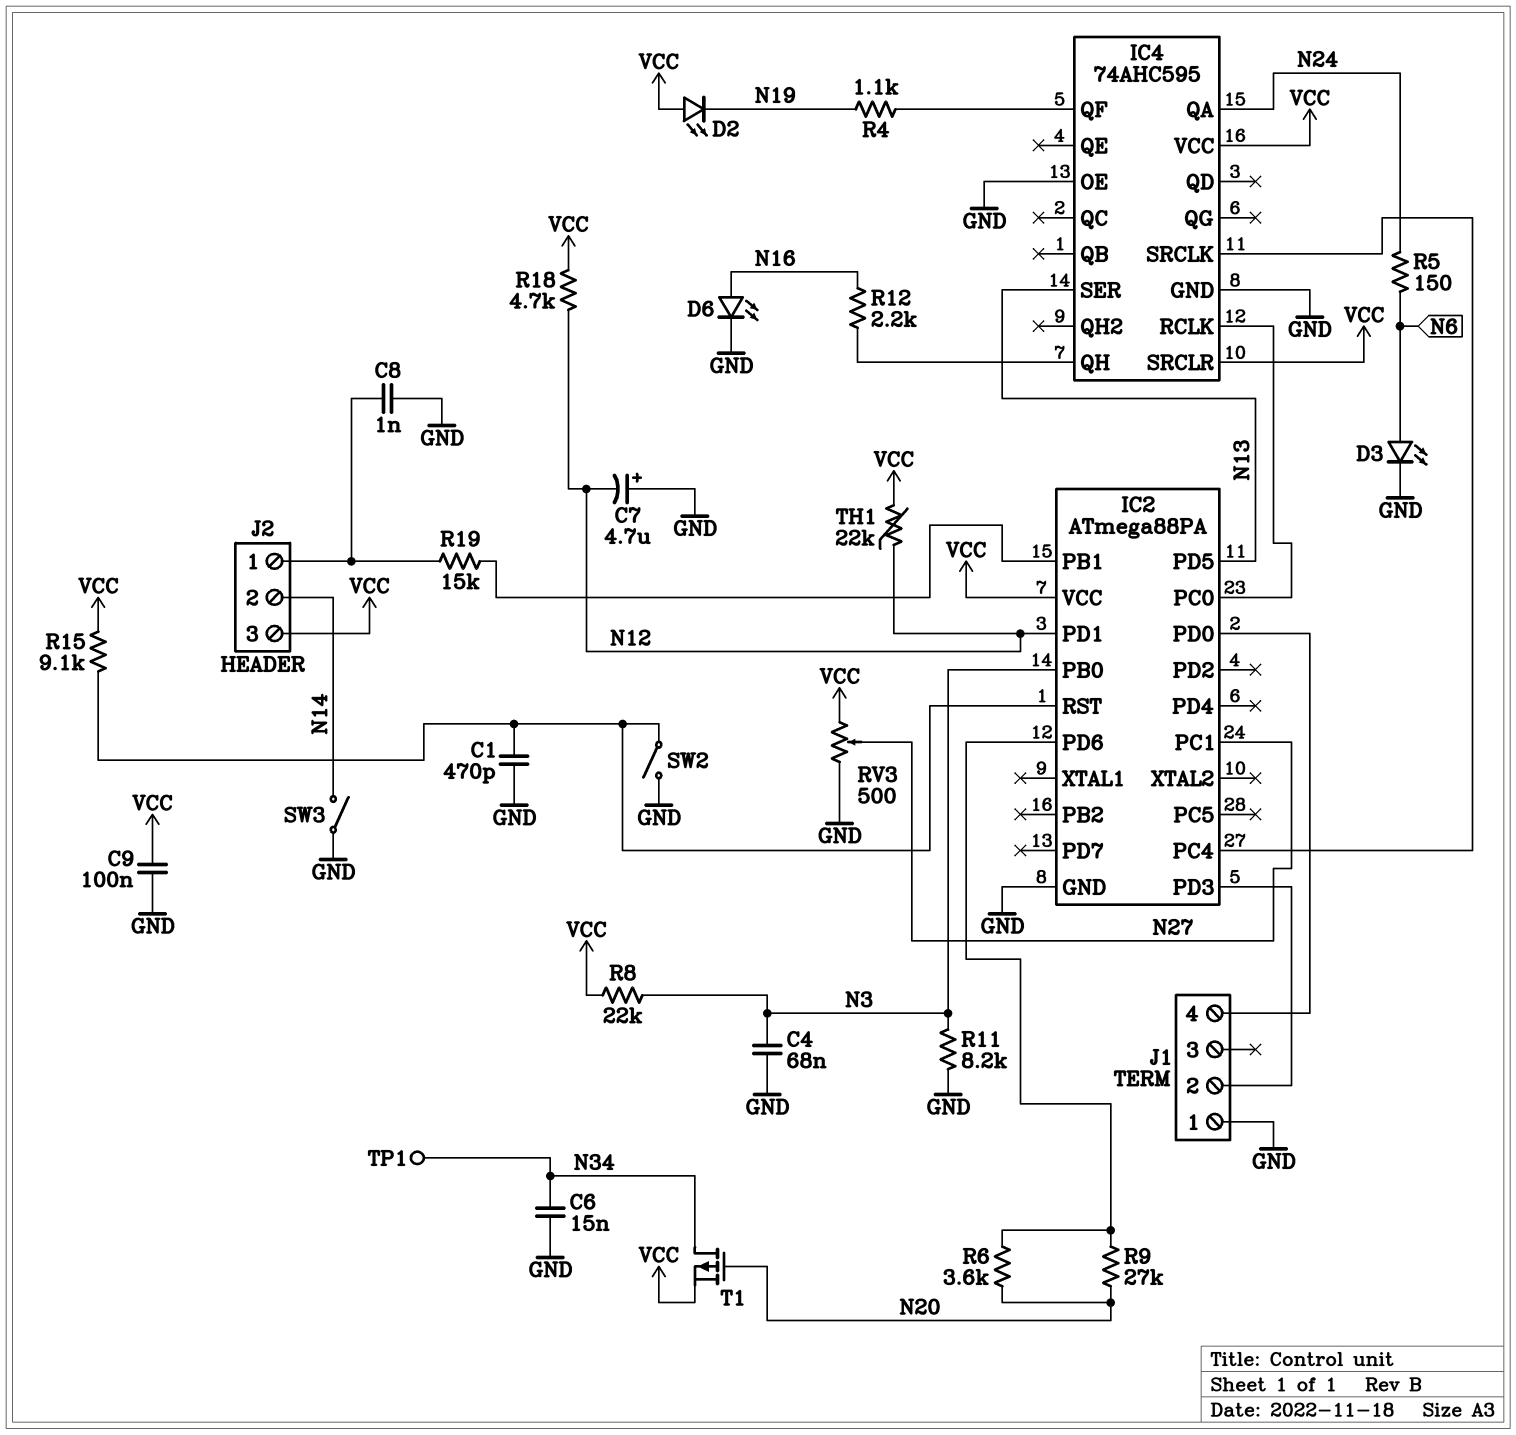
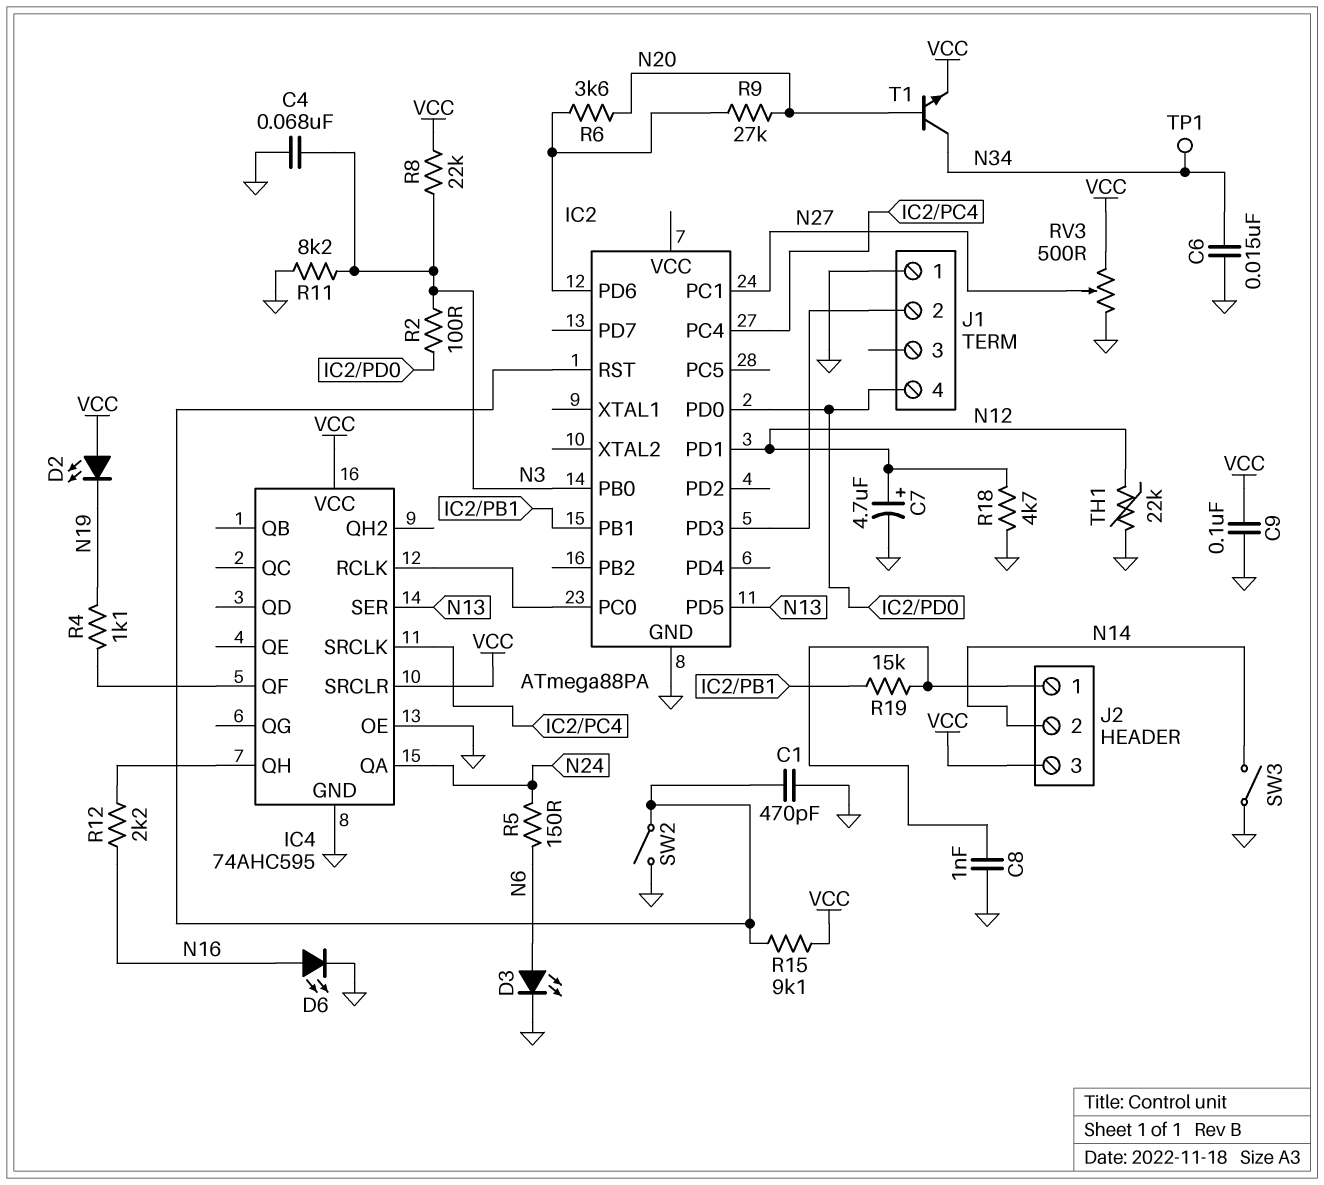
C7: 4.7uF (plus GND, minus N12) -> 4.7uF (plus N12, minus GND)
IC2 pin VCC: VCC -> none
R2: none -> 100 (IC2/PD0, N3)
R18: 4.7k (N12, VCC) -> 4.7k (GND, N12)
T1: PMOS (G N20, D N34, S VCC) -> NPN (B N20, C N34, E VCC)
TH1: 22k (N12, VCC) -> 22k (GND, N12)

